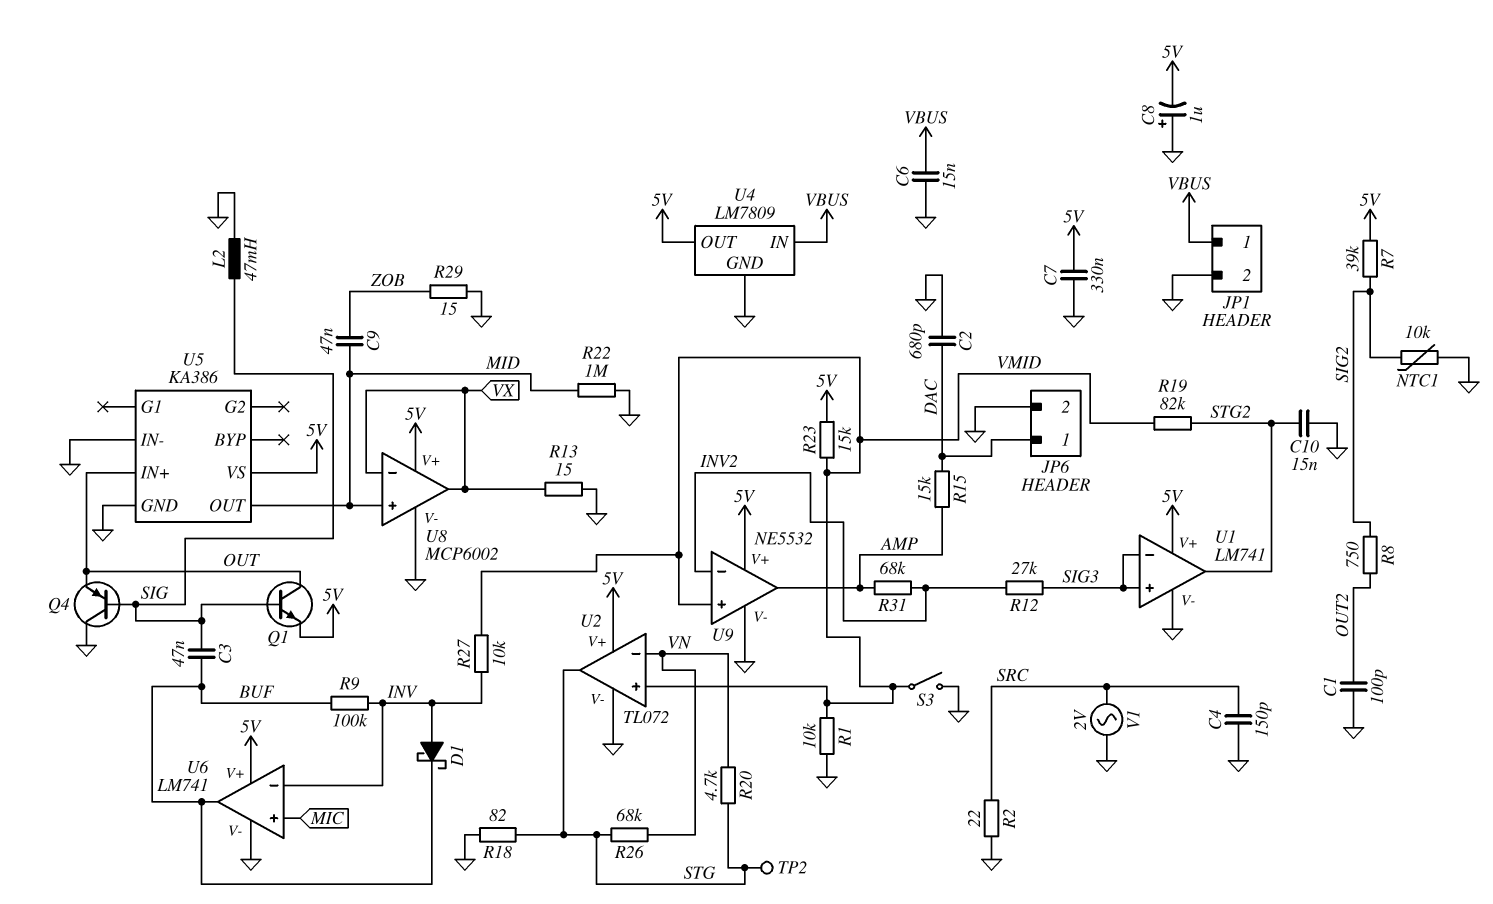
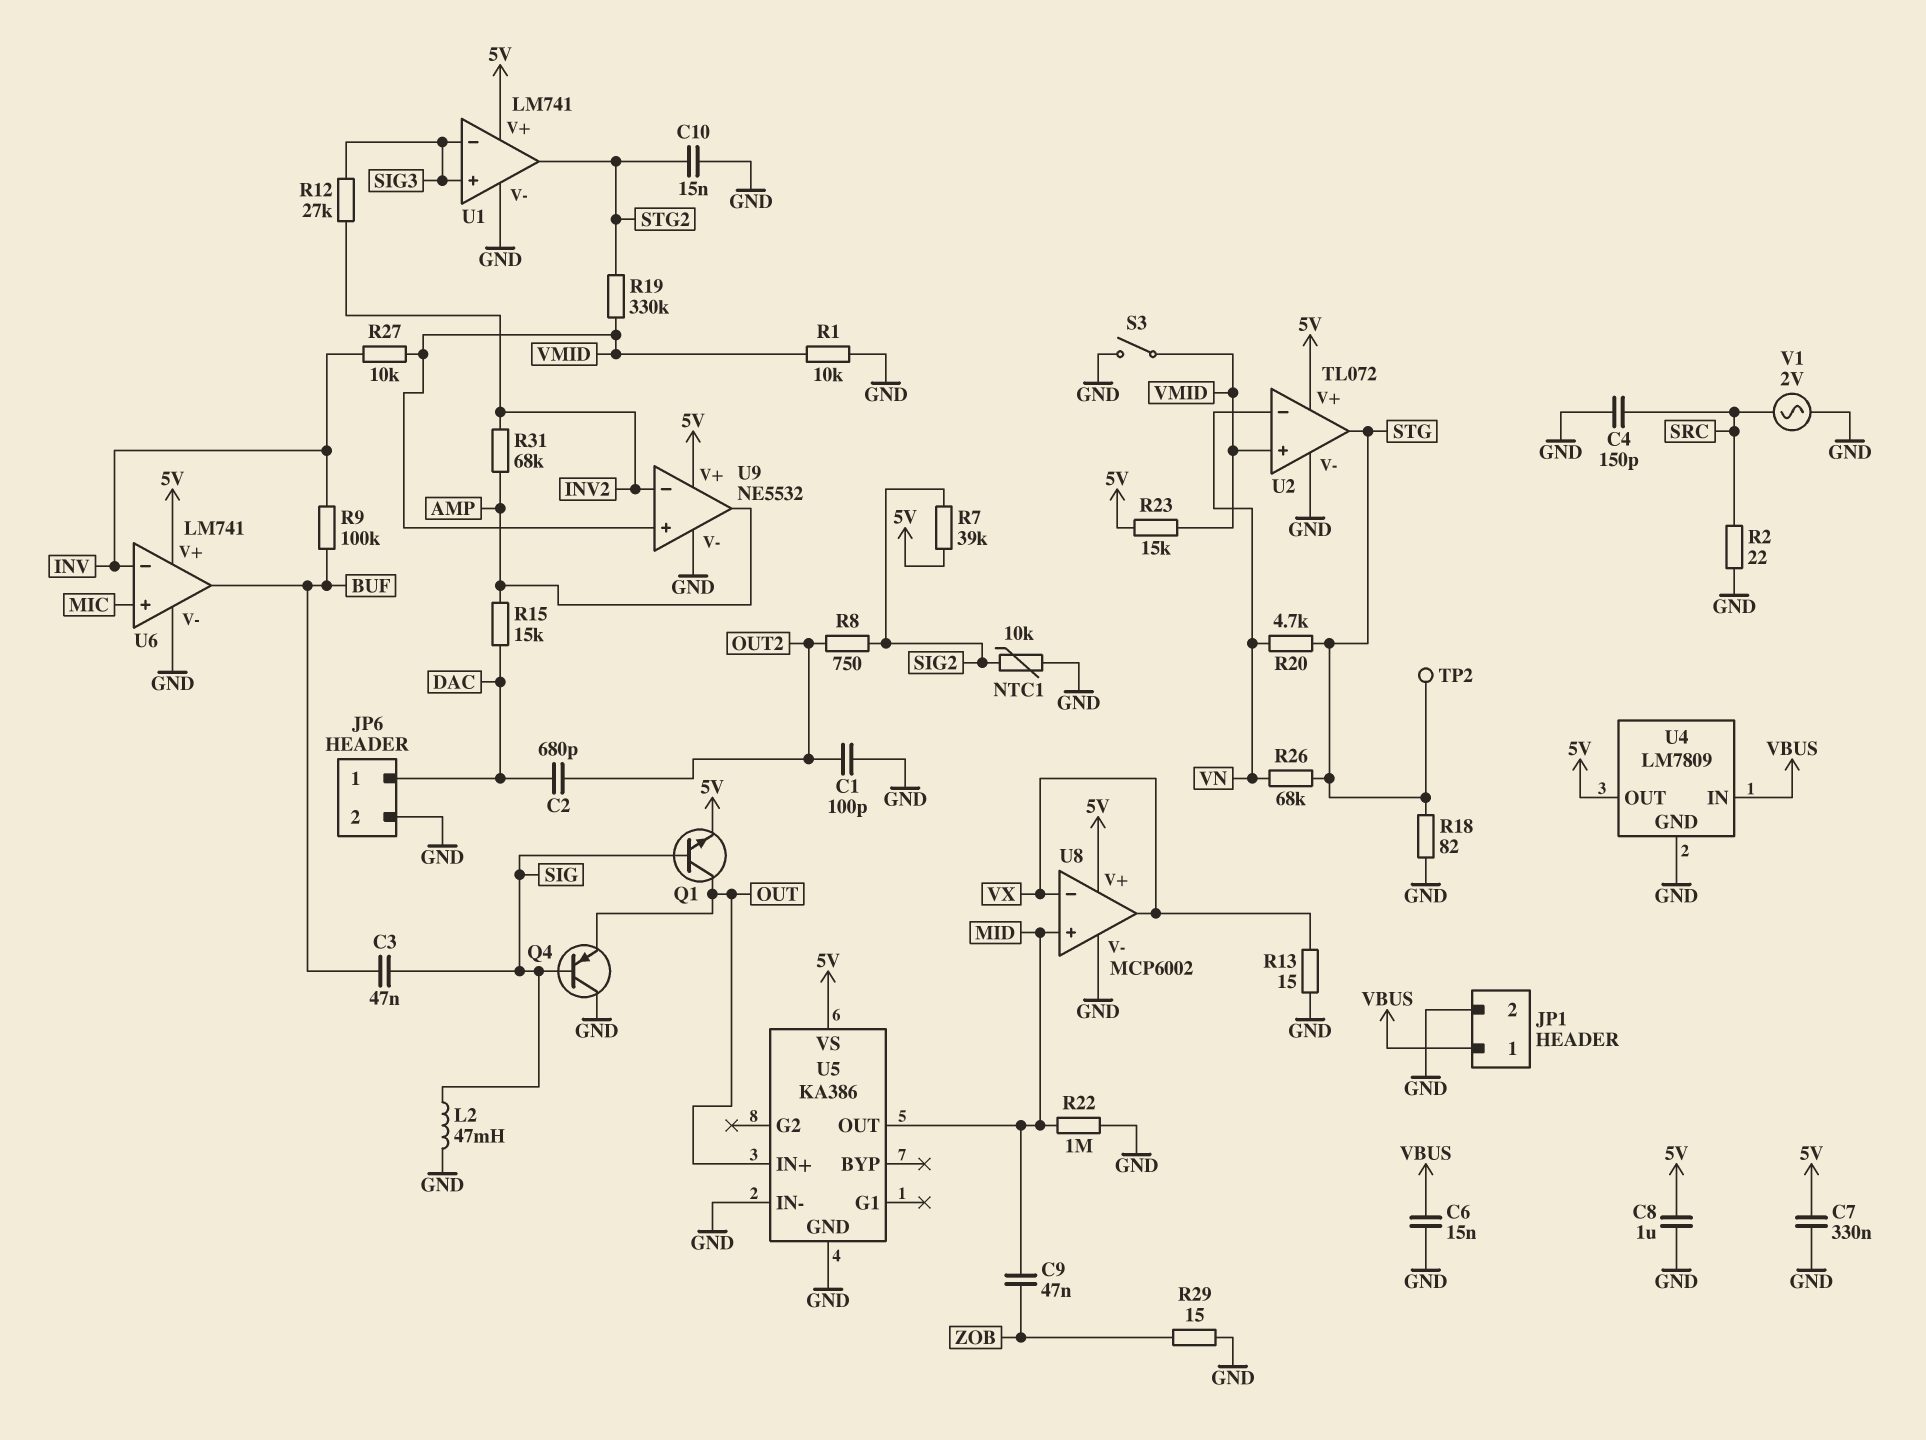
C2: 680pF (DAC, GND) -> 680pF (DAC, OUT2)
C8: 1uF (plus GND, minus 5V) -> 1uF (5V, GND)
D1: schottky (A INV, K BUF) -> none
R19: 82k (STG2, VMID) -> 330k (STG2, VMID)

